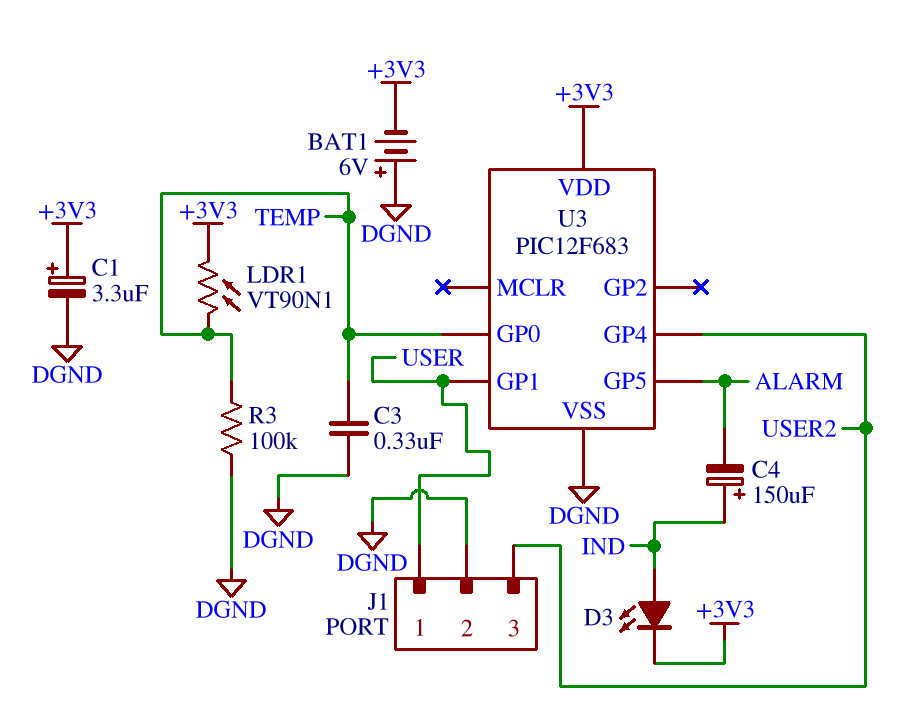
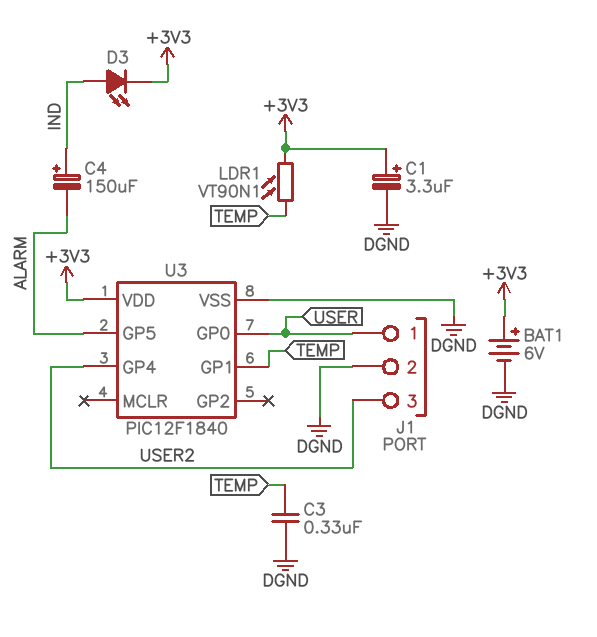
BAT1: 6V (plus DGND, minus +3V3) -> 6V (plus +3V3, minus DGND)
R3: 100k (DGND, TEMP) -> none
U3: PIC12F683 -> PIC12F1840
U3 pin GP0: TEMP -> USER
U3 pin GP1: USER -> TEMP

